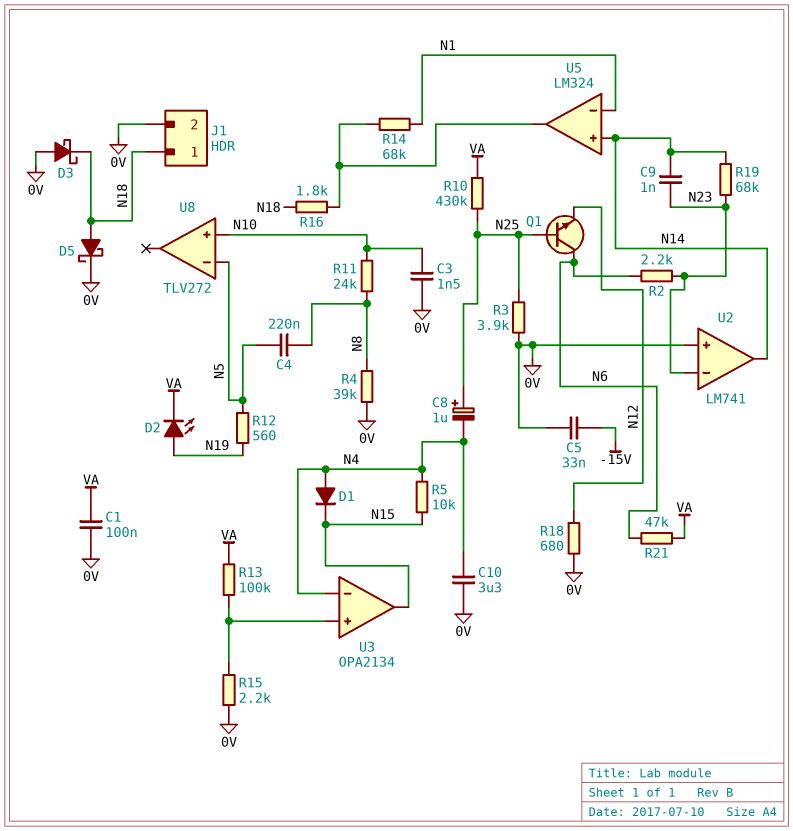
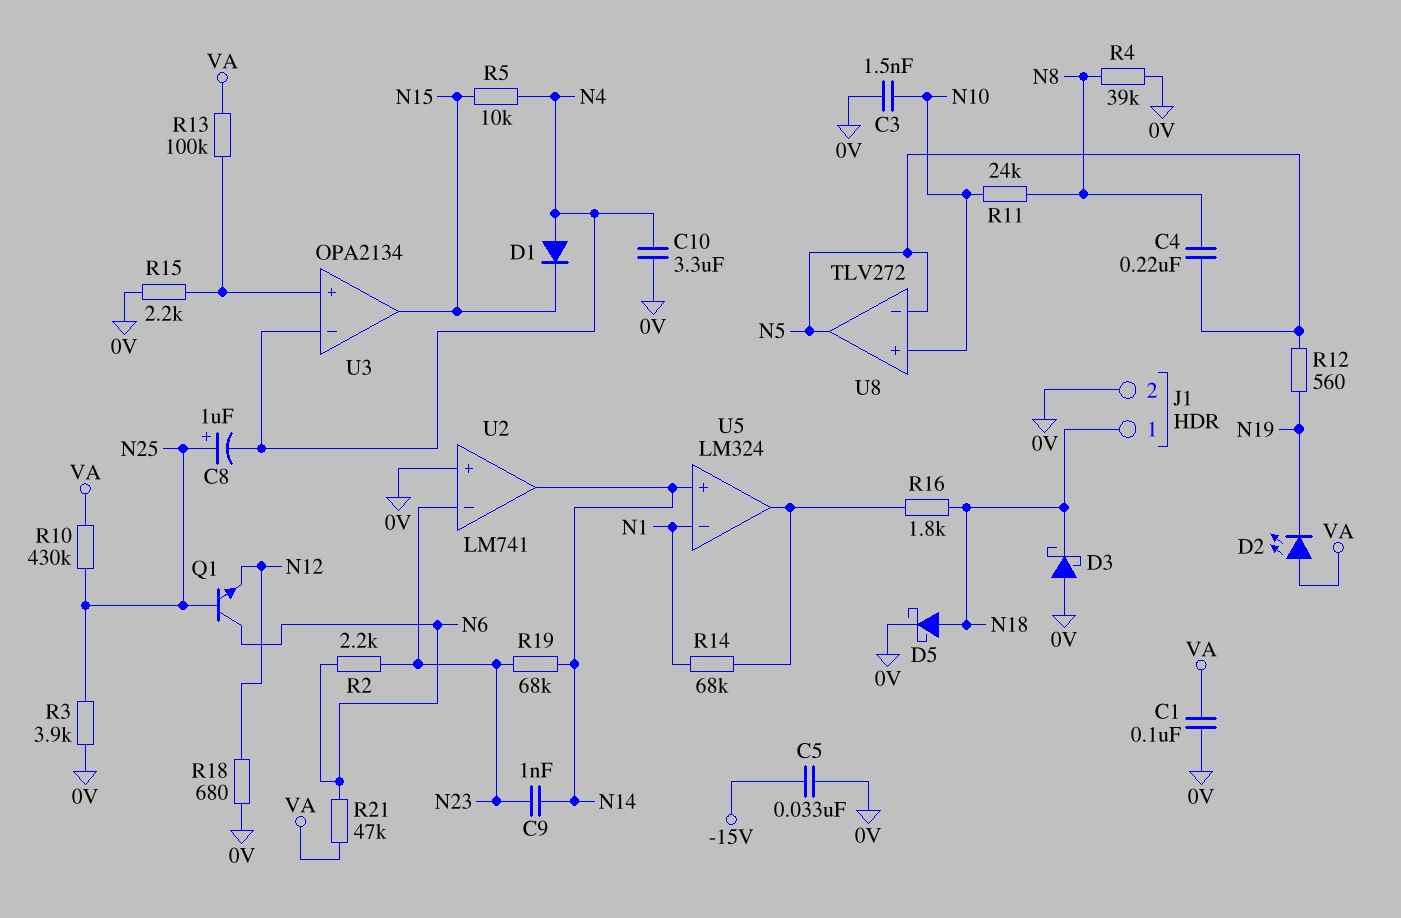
D2: LED (A N19, K VA) -> LED (A VA, K N19)
U8 pin out: none -> N5

